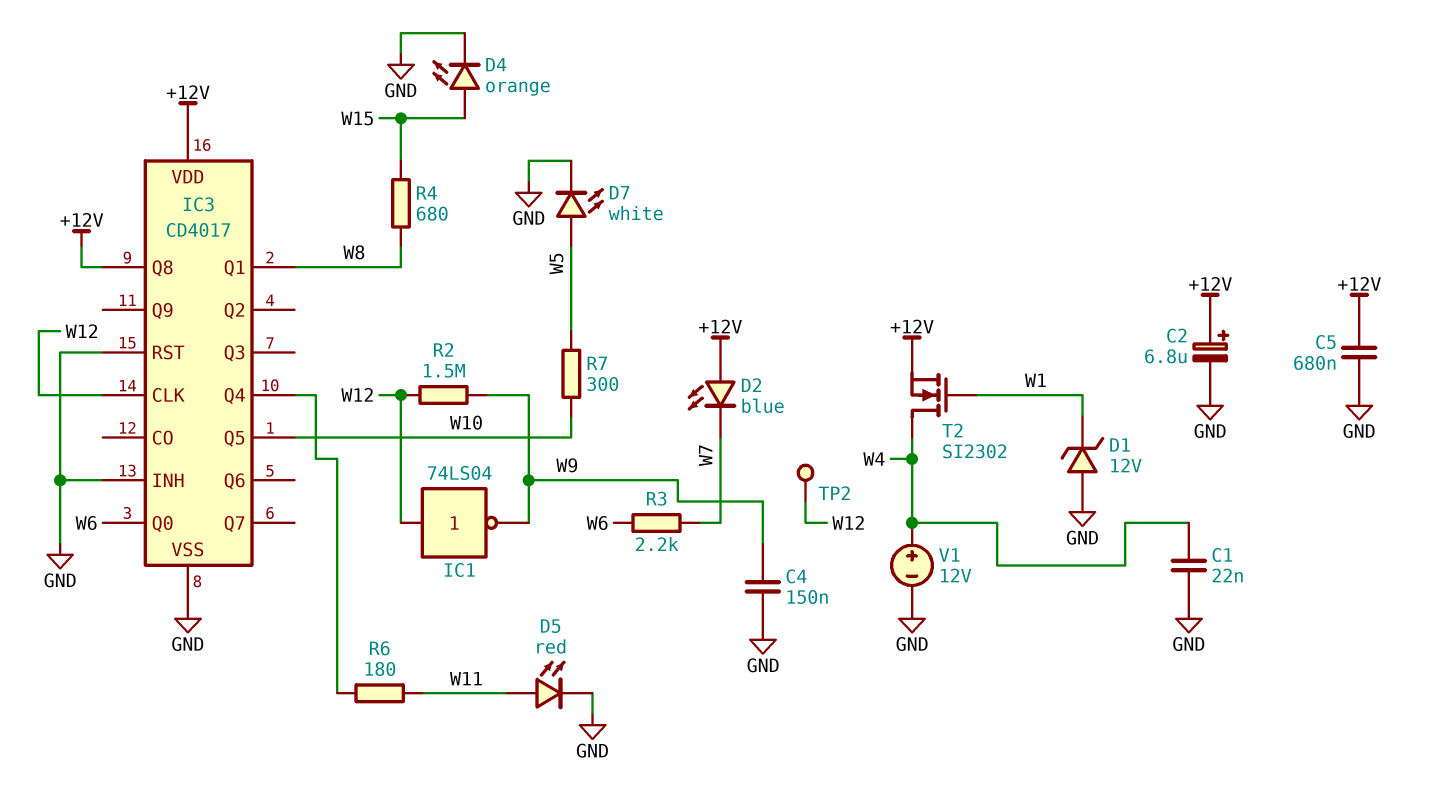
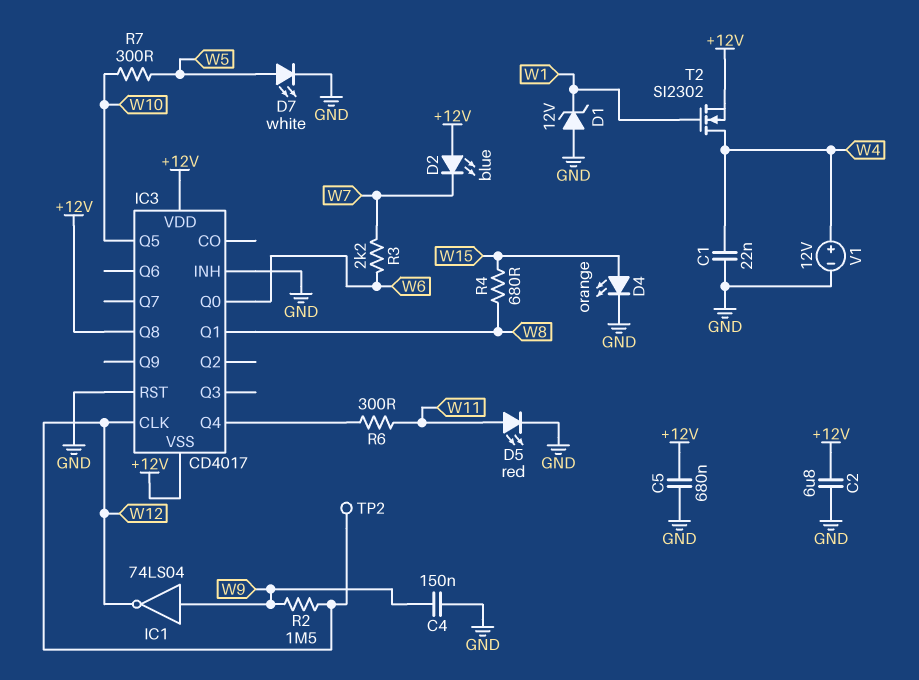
C2: 6.8uF (plus +12V, minus GND) -> 6.8uF (+12V, GND)
IC1: NOT 74LS04 (in W12, out W9) -> NOT 74LS04 (in W9, out W12)
IC3 pin VSS: GND -> +12V
R6: 180 (IC3/Q4, W11) -> 300 (IC3/Q4, W11)

